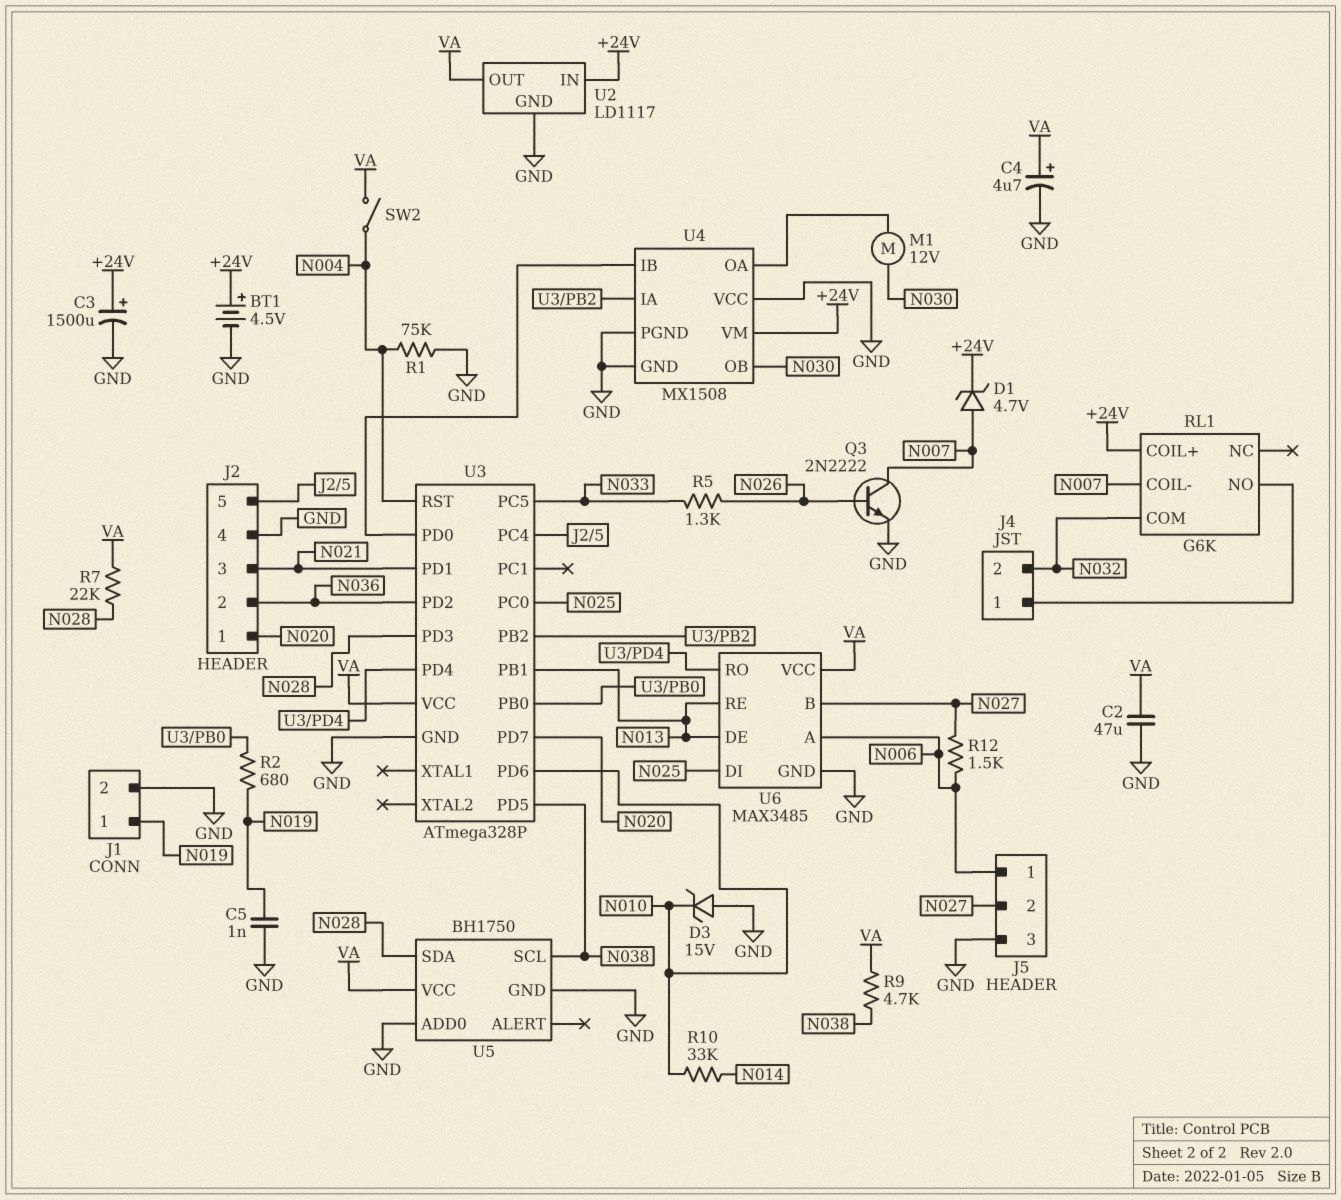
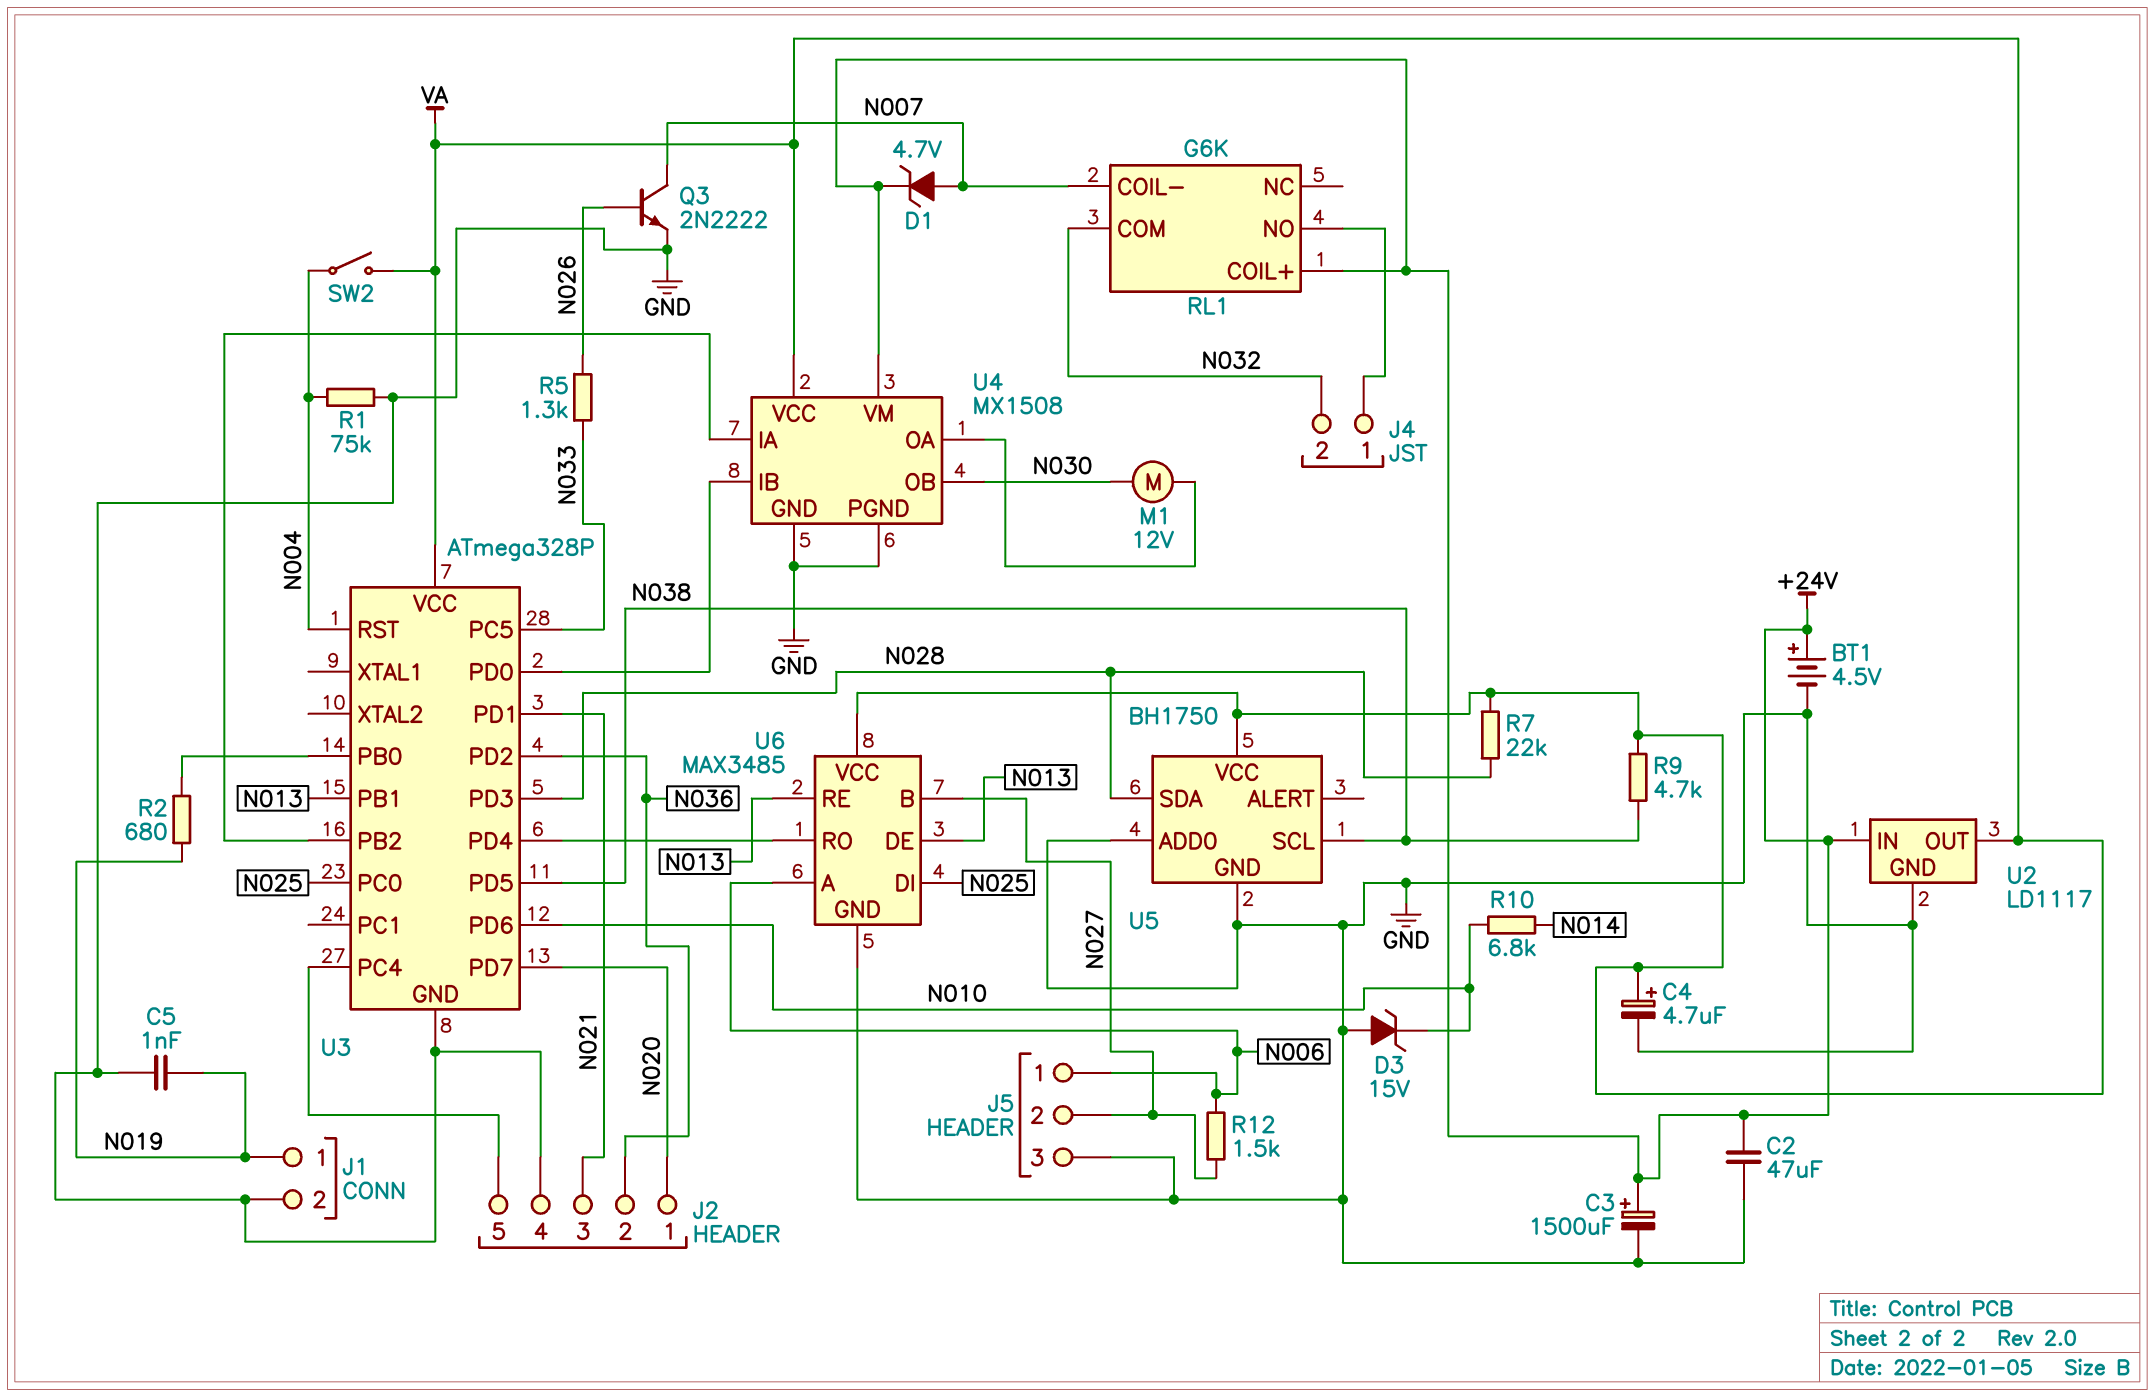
C2: 47uF (GND, VA) -> 47uF (+24V, GND)
R10: 33k (N010, N014) -> 6.8k (N010, N014)
U4 pin VCC: GND -> VA

